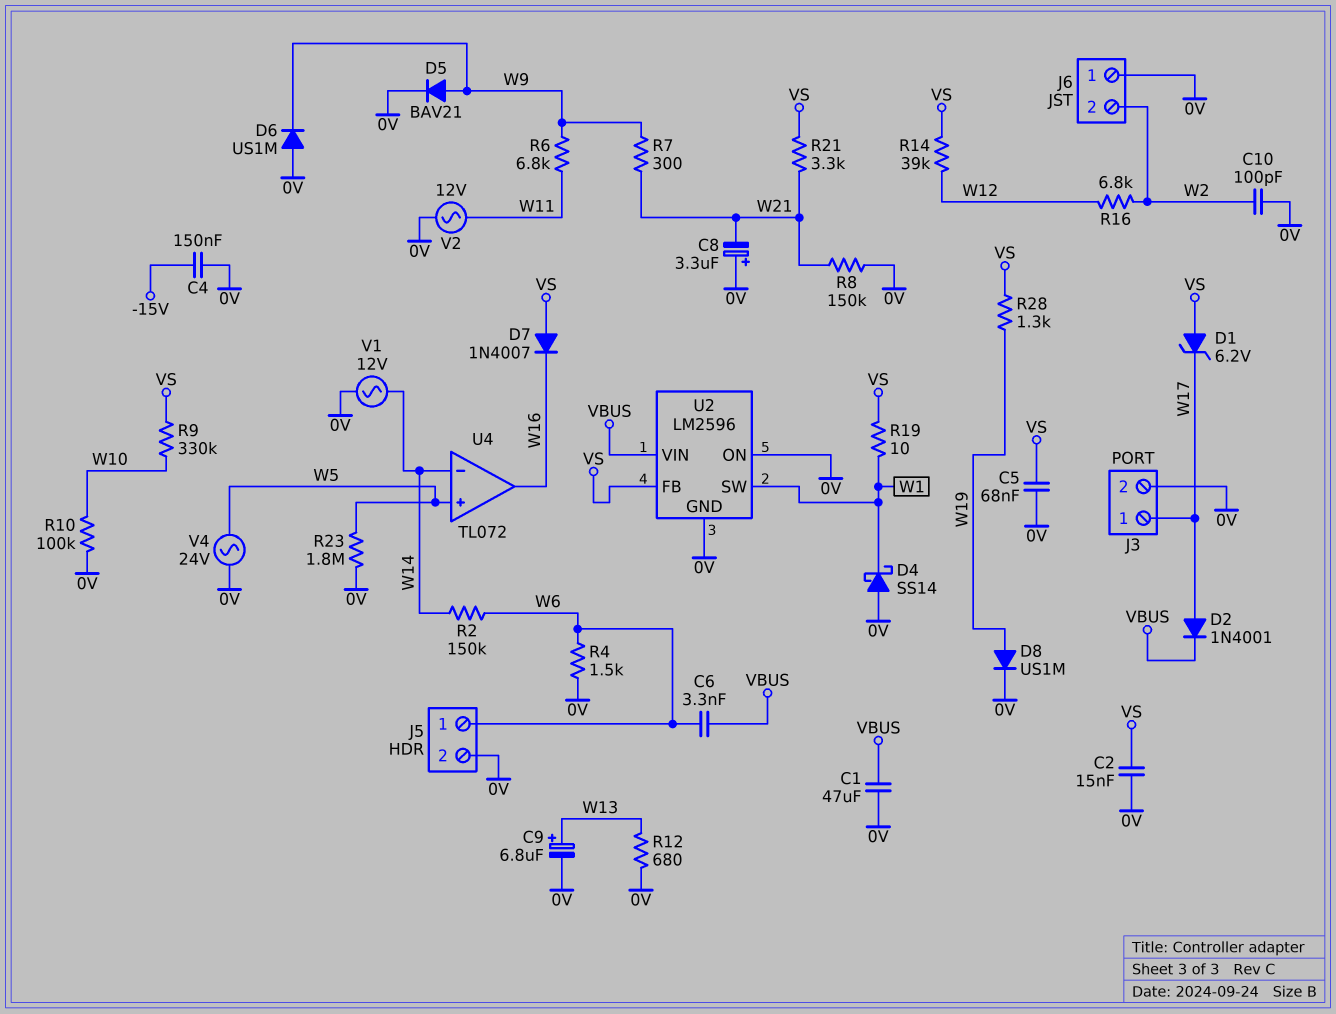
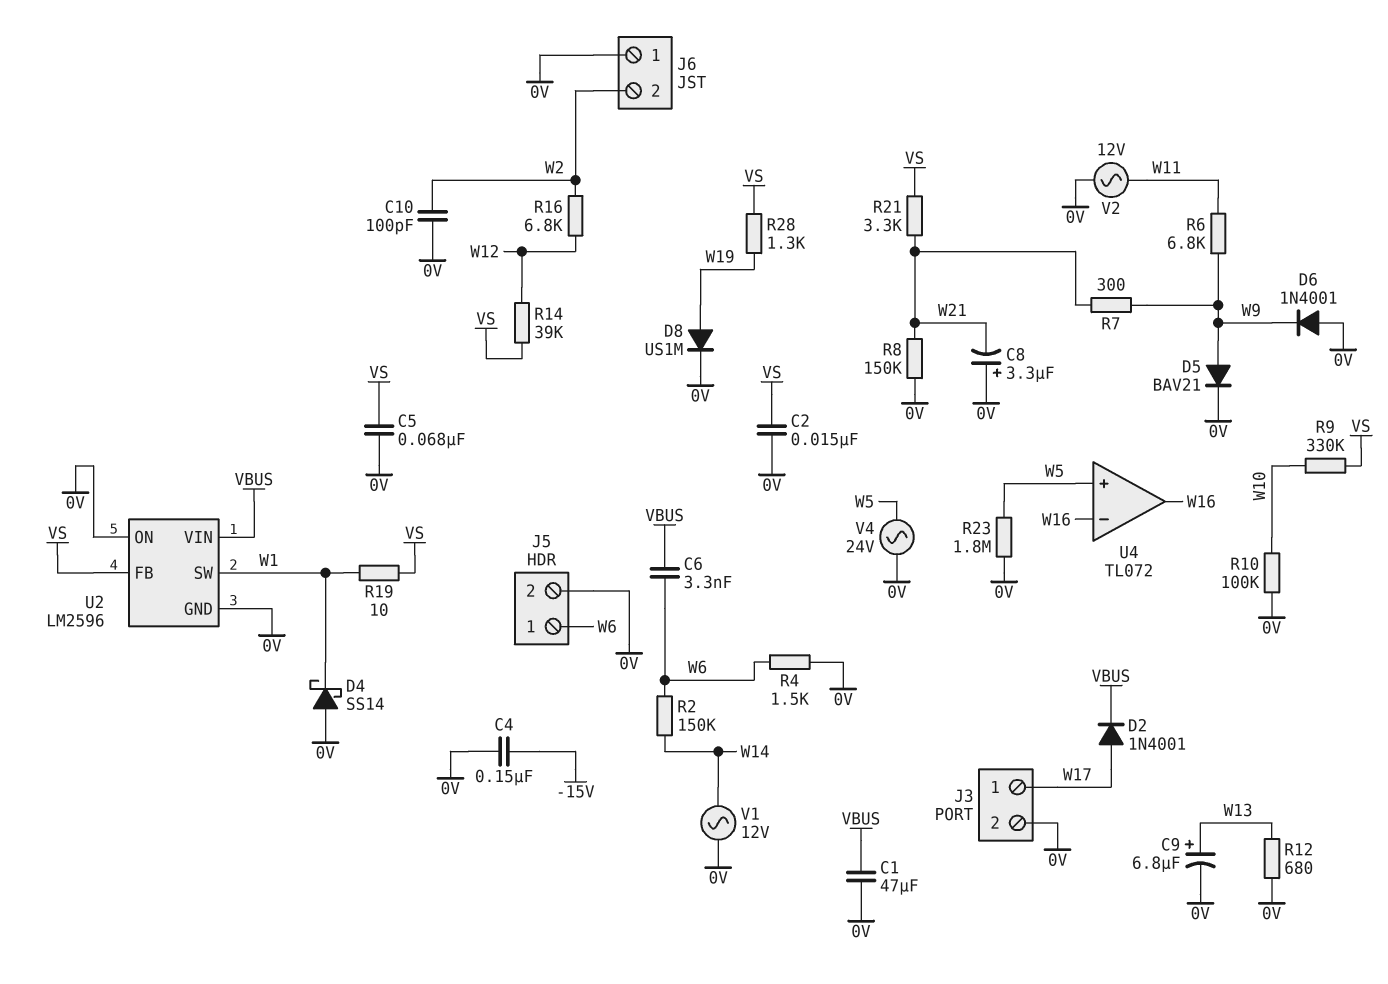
D1: zener 6.2V (A VS, K W17) -> none
D6: diode US1M (A 0V, K W9) -> diode 1N4001 (A 0V, K W9)
D7: diode 1N4007 (A VS, K W16) -> none
U4 pin in-: W14 -> W16

